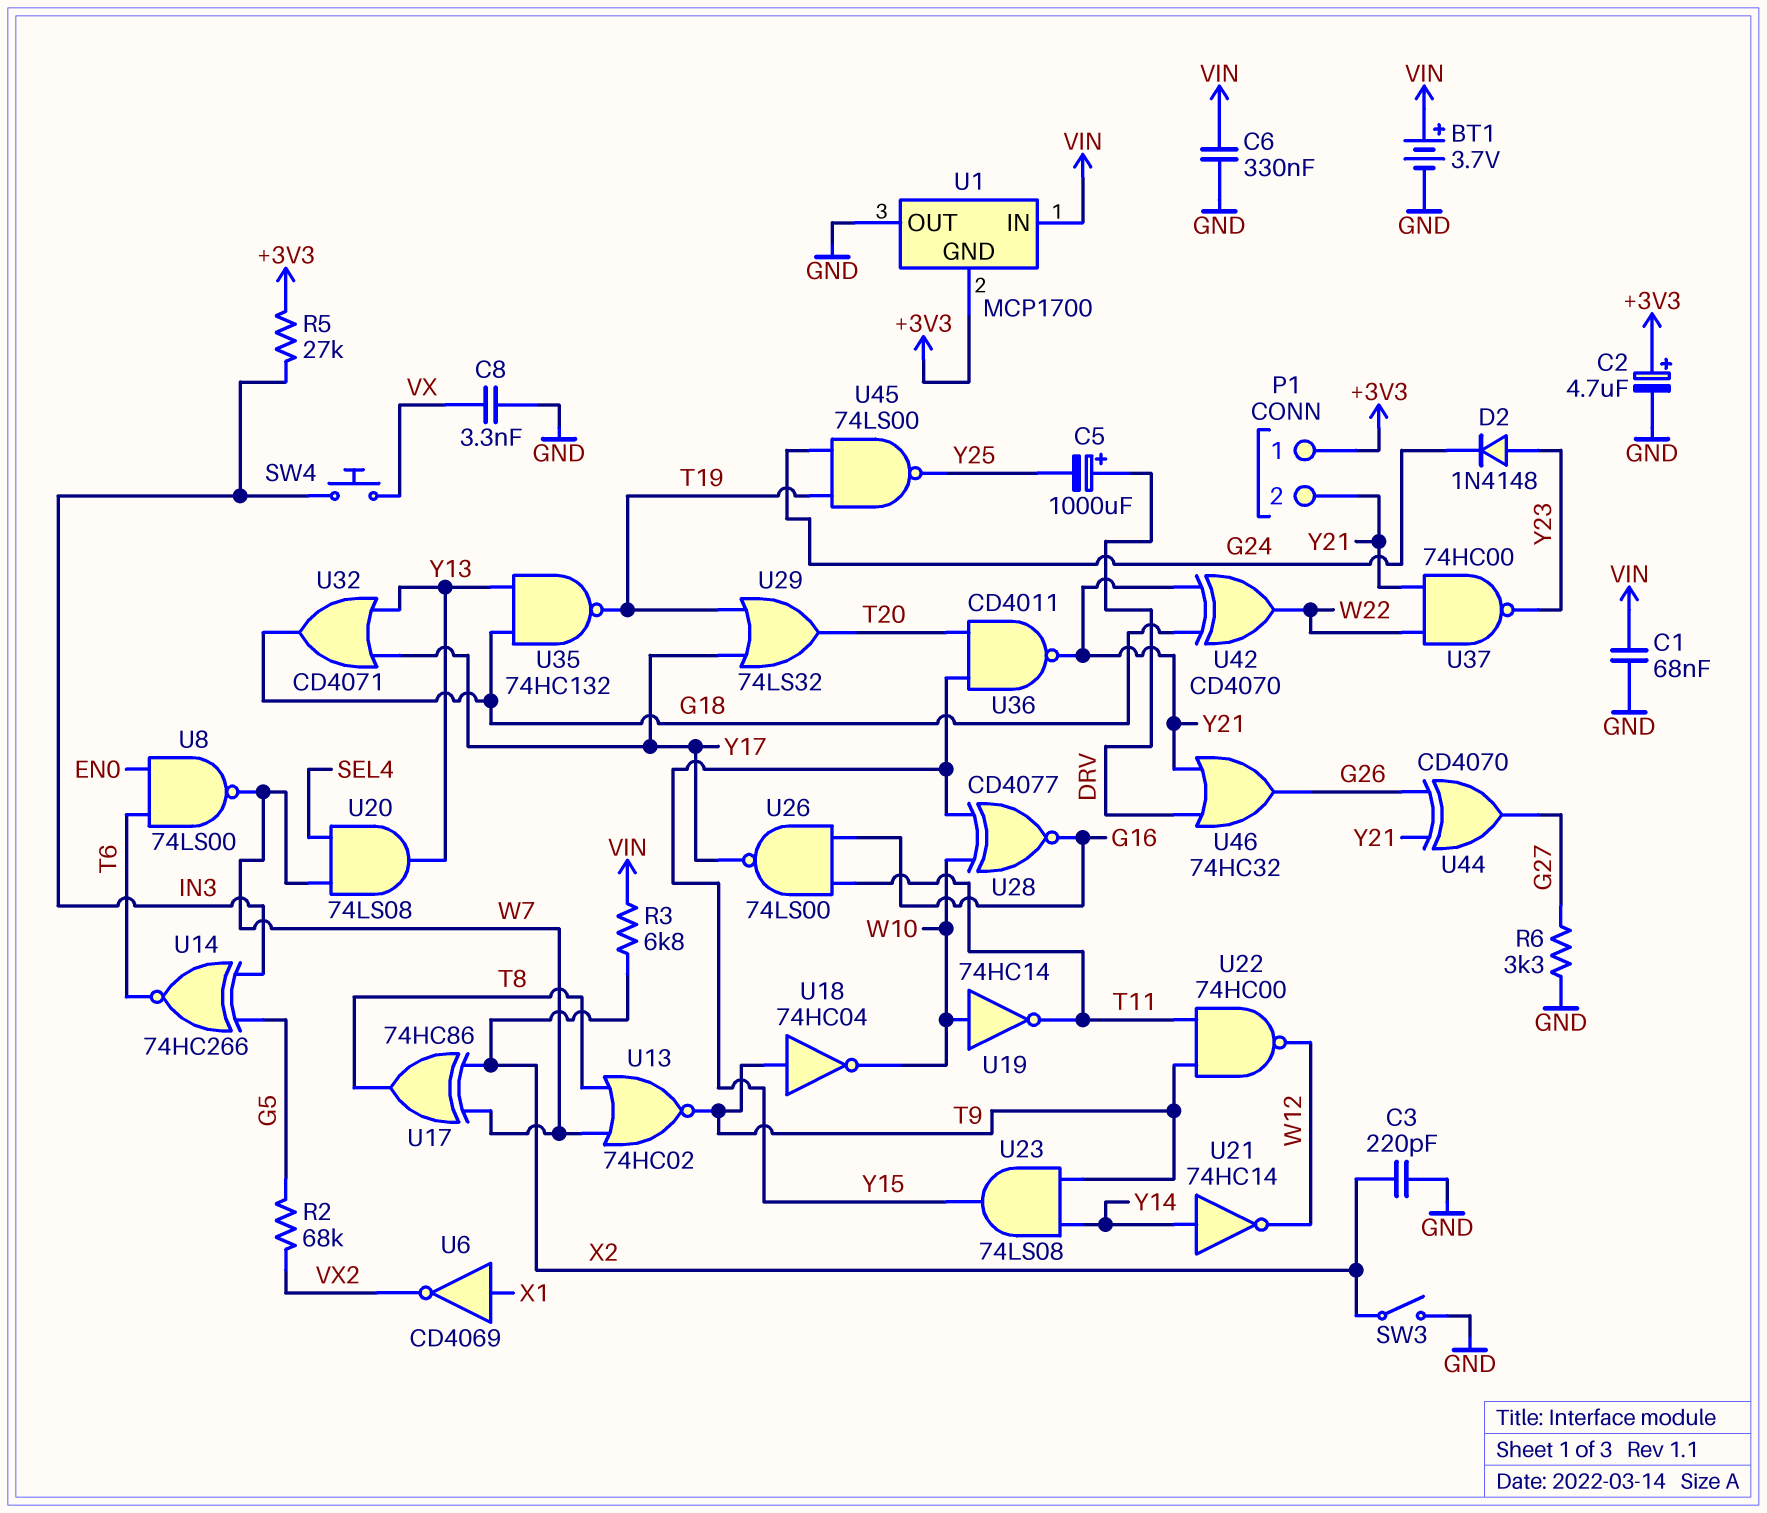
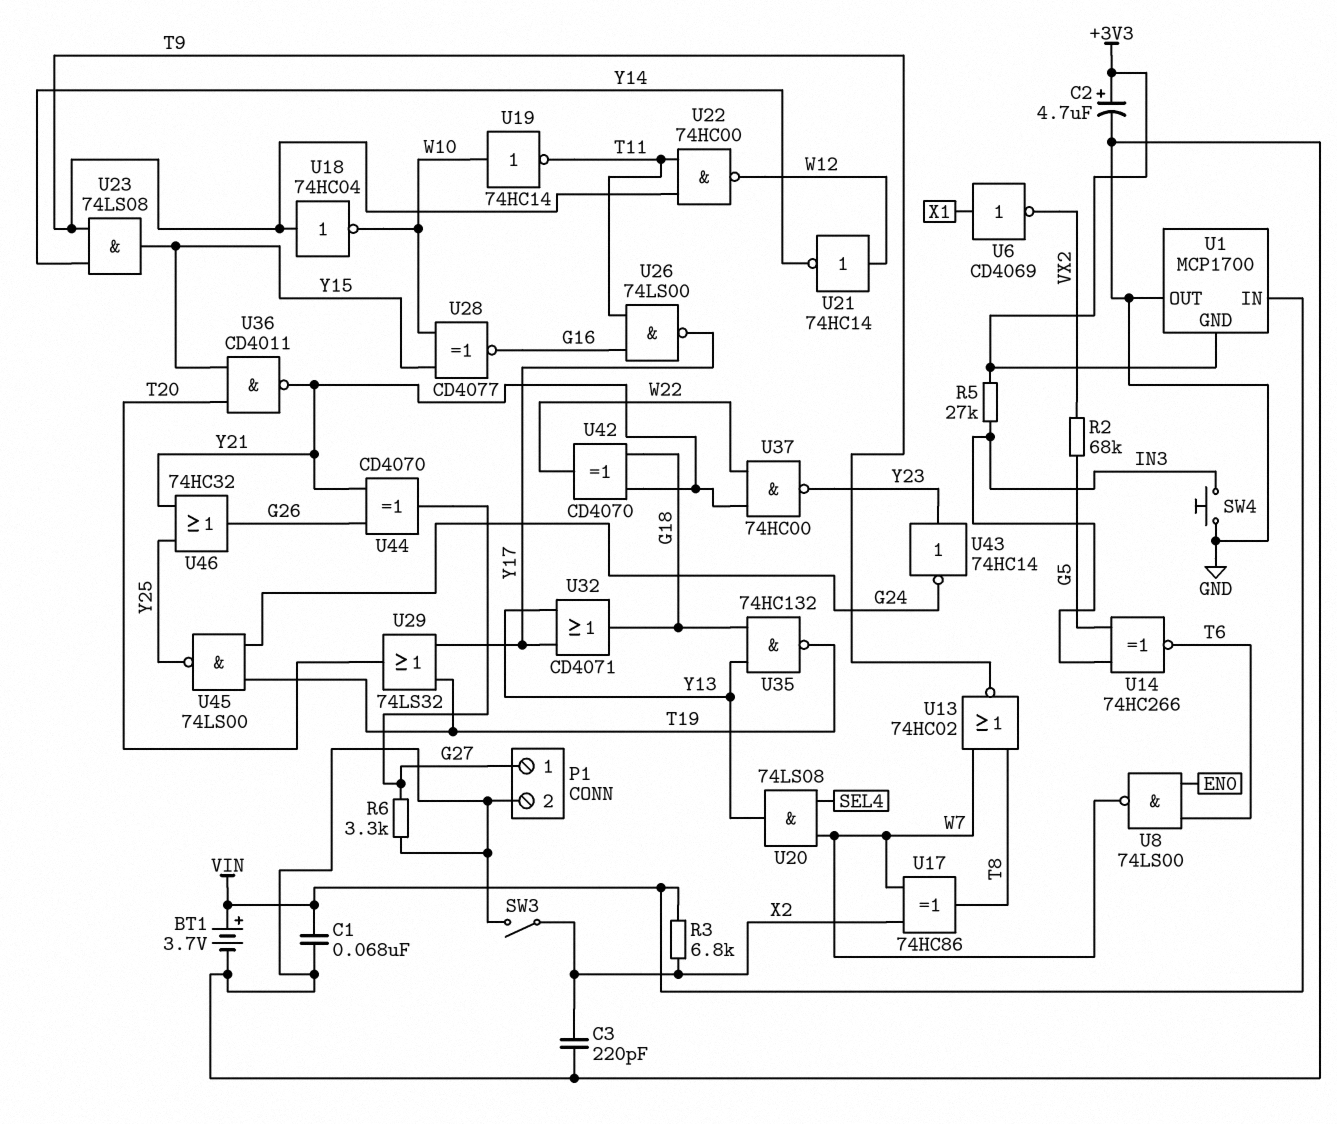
C5: 1000uF (plus DRV, minus Y25) -> none
C6: 330nF (GND, VIN) -> none
C8: 3.3nF (GND, VX) -> none
D2: diode 1N4148 (A Y23, K G24) -> none
P1 pin 1: +3V3 -> G27
P1 pin 2: Y21 -> GND
SW4: button (IN3, VX) -> button (GND, IN3)
U21: NOT 74HC14 (in Y14, out W12) -> NOT 74HC14 (in W12, out Y14)
U43: none -> NOT 74HC14 (in Y23, out G24)
U46: OR 74HC32 (in DRV, in Y21, out G26) -> OR 74HC32 (in Y21, in Y25, out G26)

